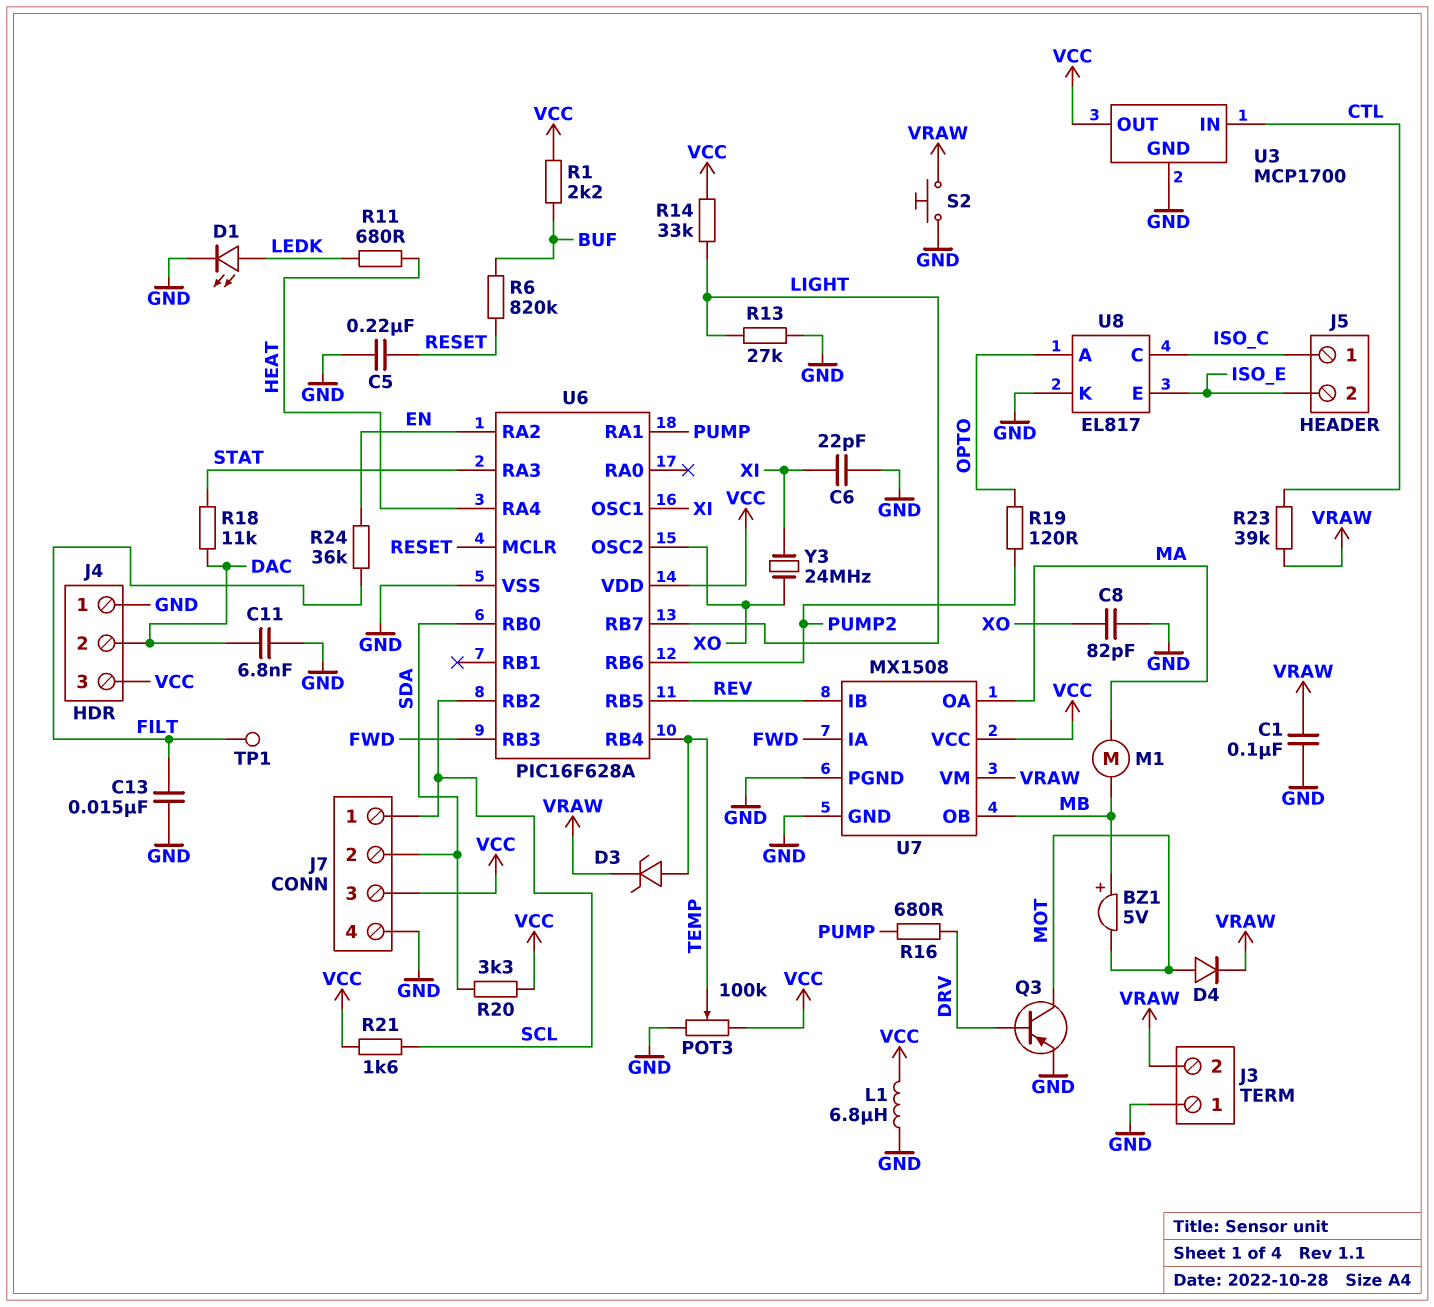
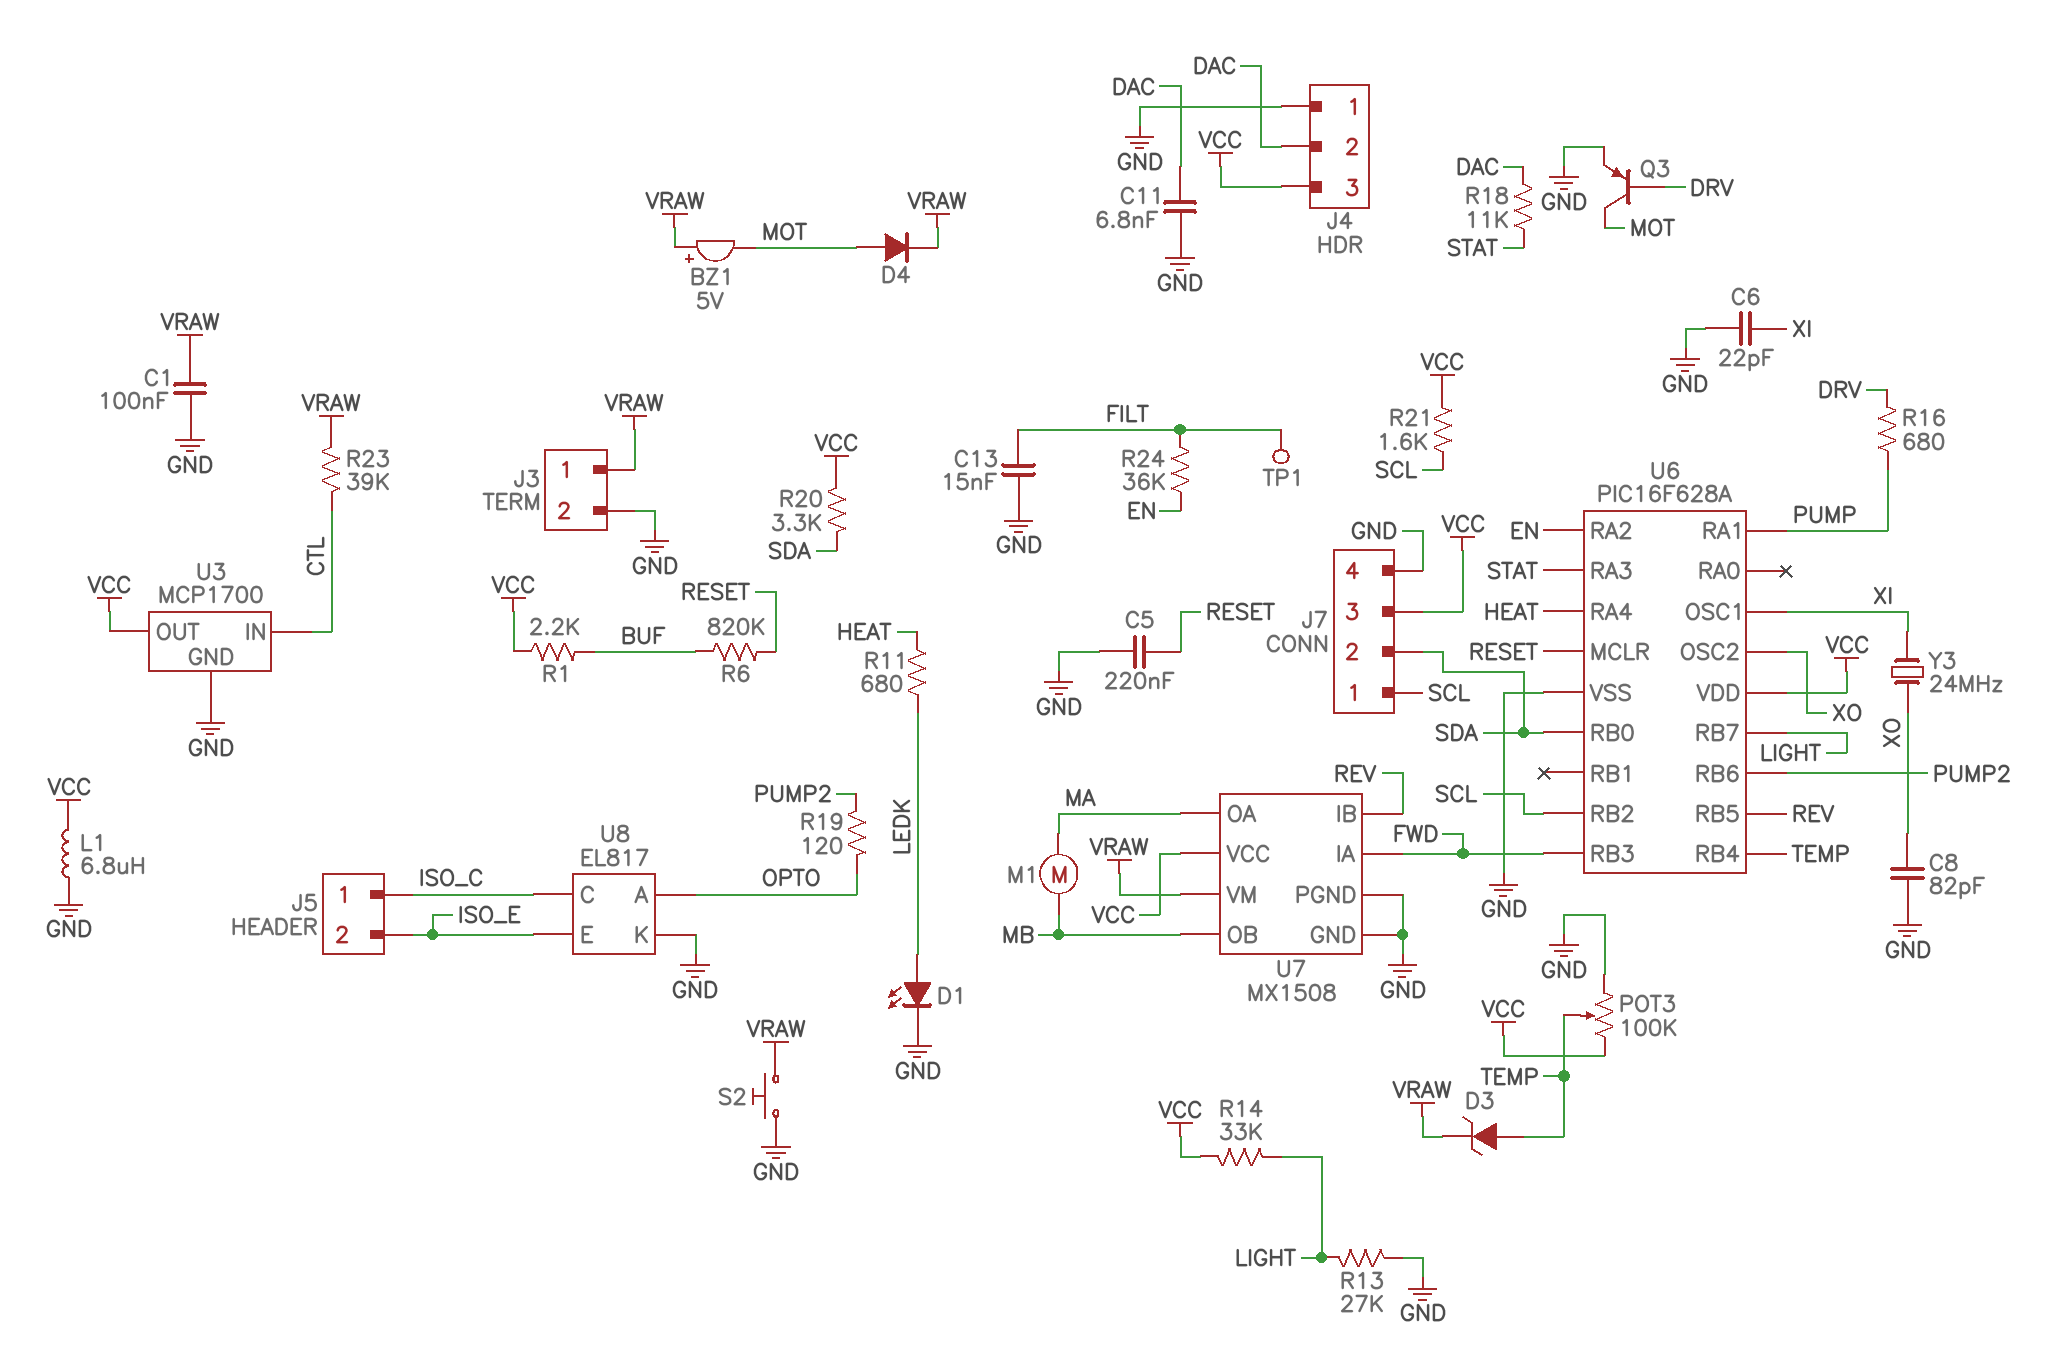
BZ1: buzzer 5V (plus MB, minus MOT) -> buzzer 5V (plus VRAW, minus MOT)
J3 pin 1: GND -> VRAW
J3 pin 2: VRAW -> GND

